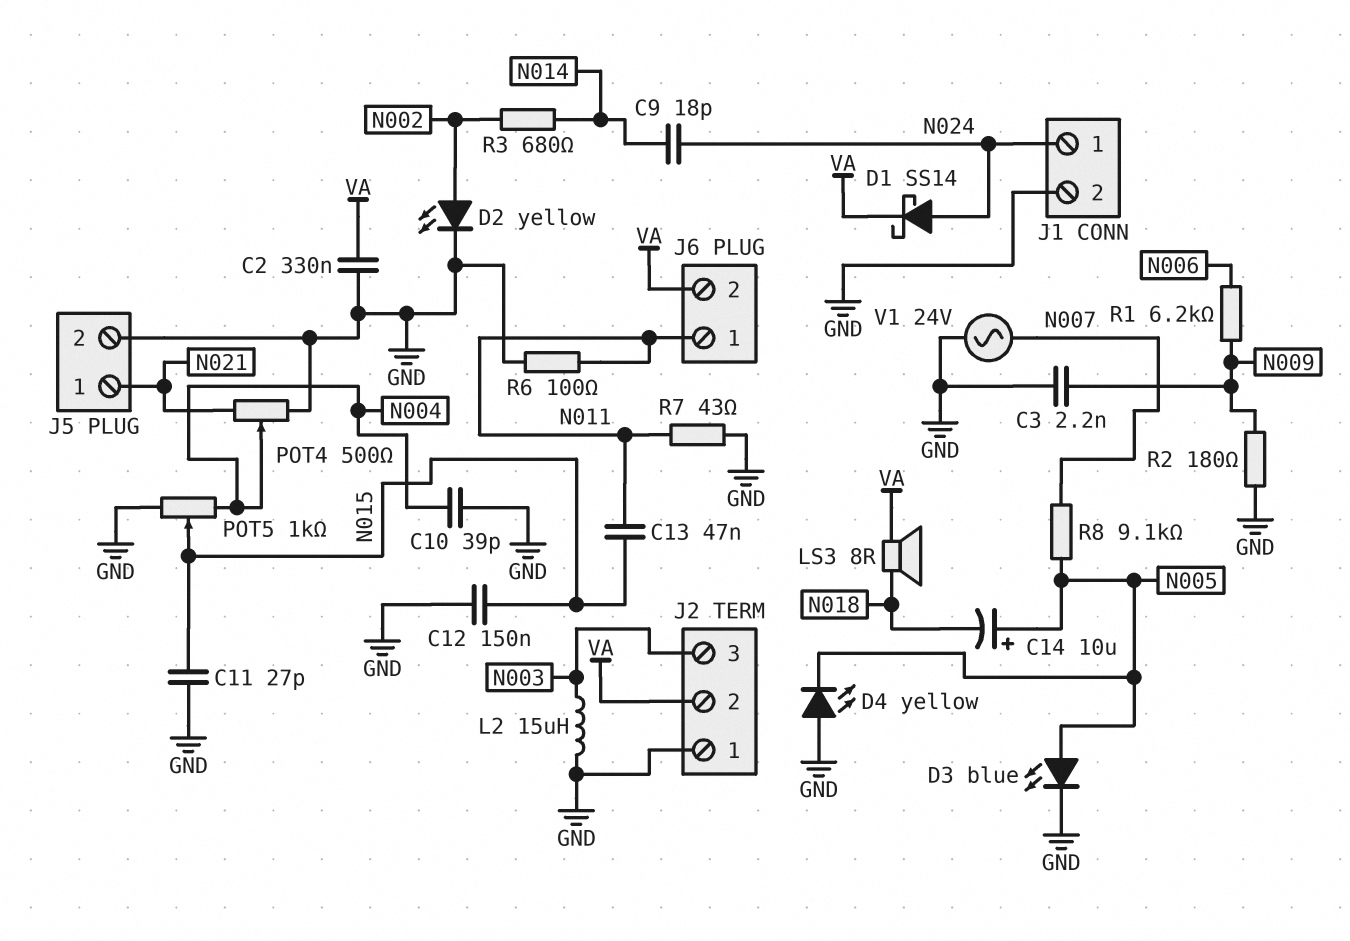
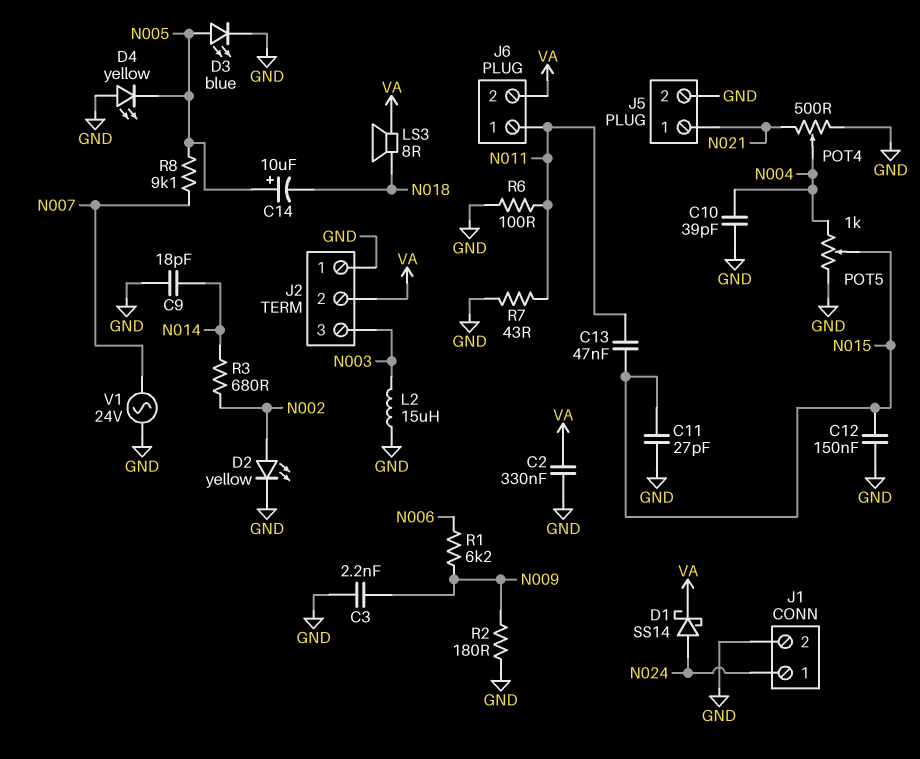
C9: 18pF (N014, N024) -> 18pF (GND, N014)

